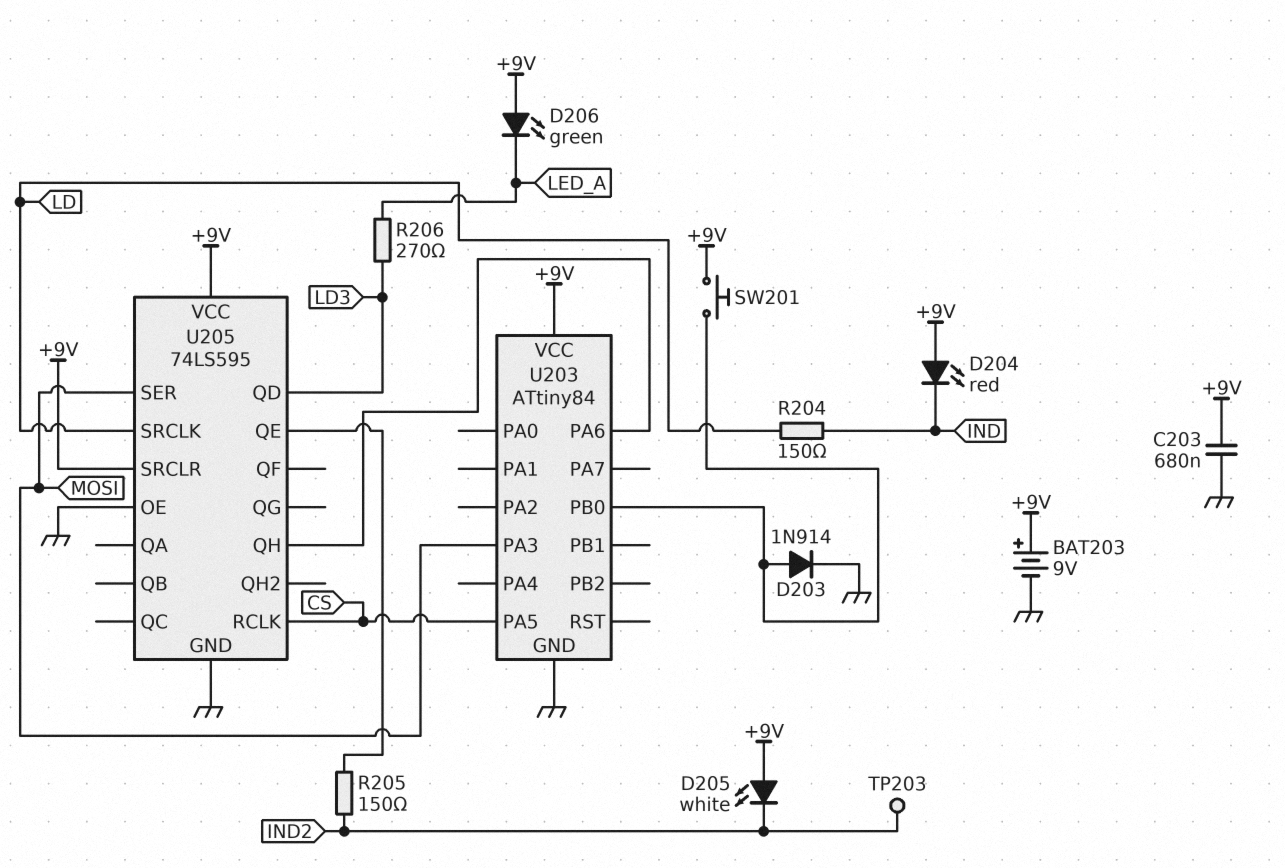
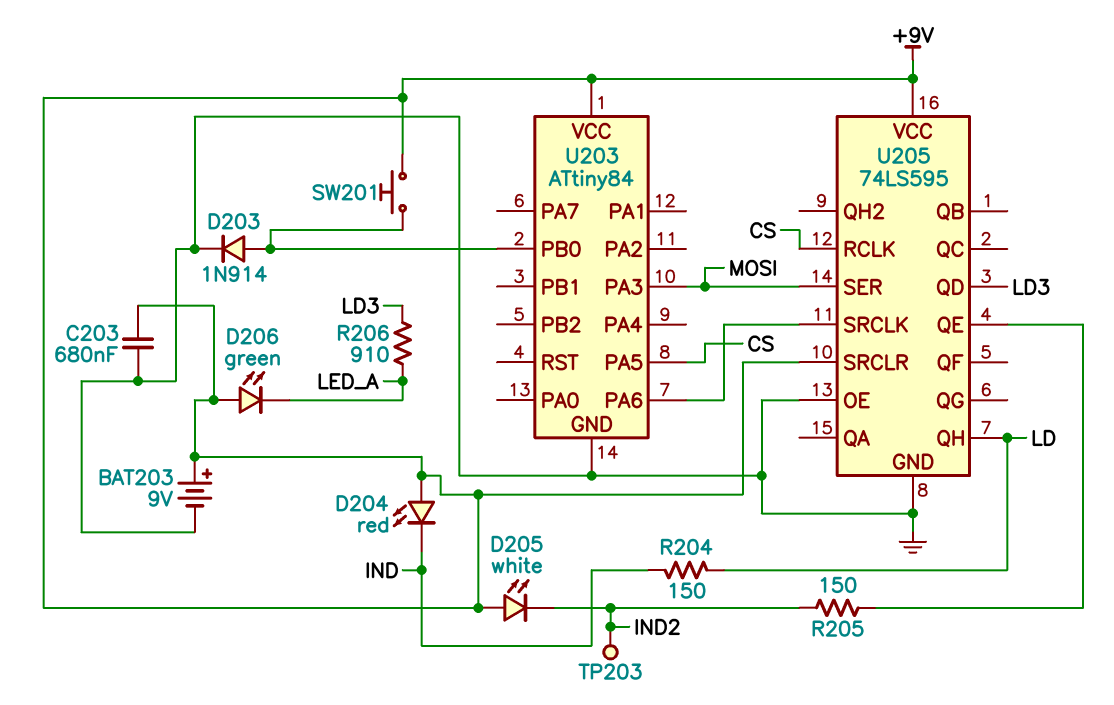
R206: 270 (LD3, LED_A) -> 910 (LD3, LED_A)
U205 pin QH: U203/PA6 -> LD
U205 pin SRCLK: LD -> U203/PA6

